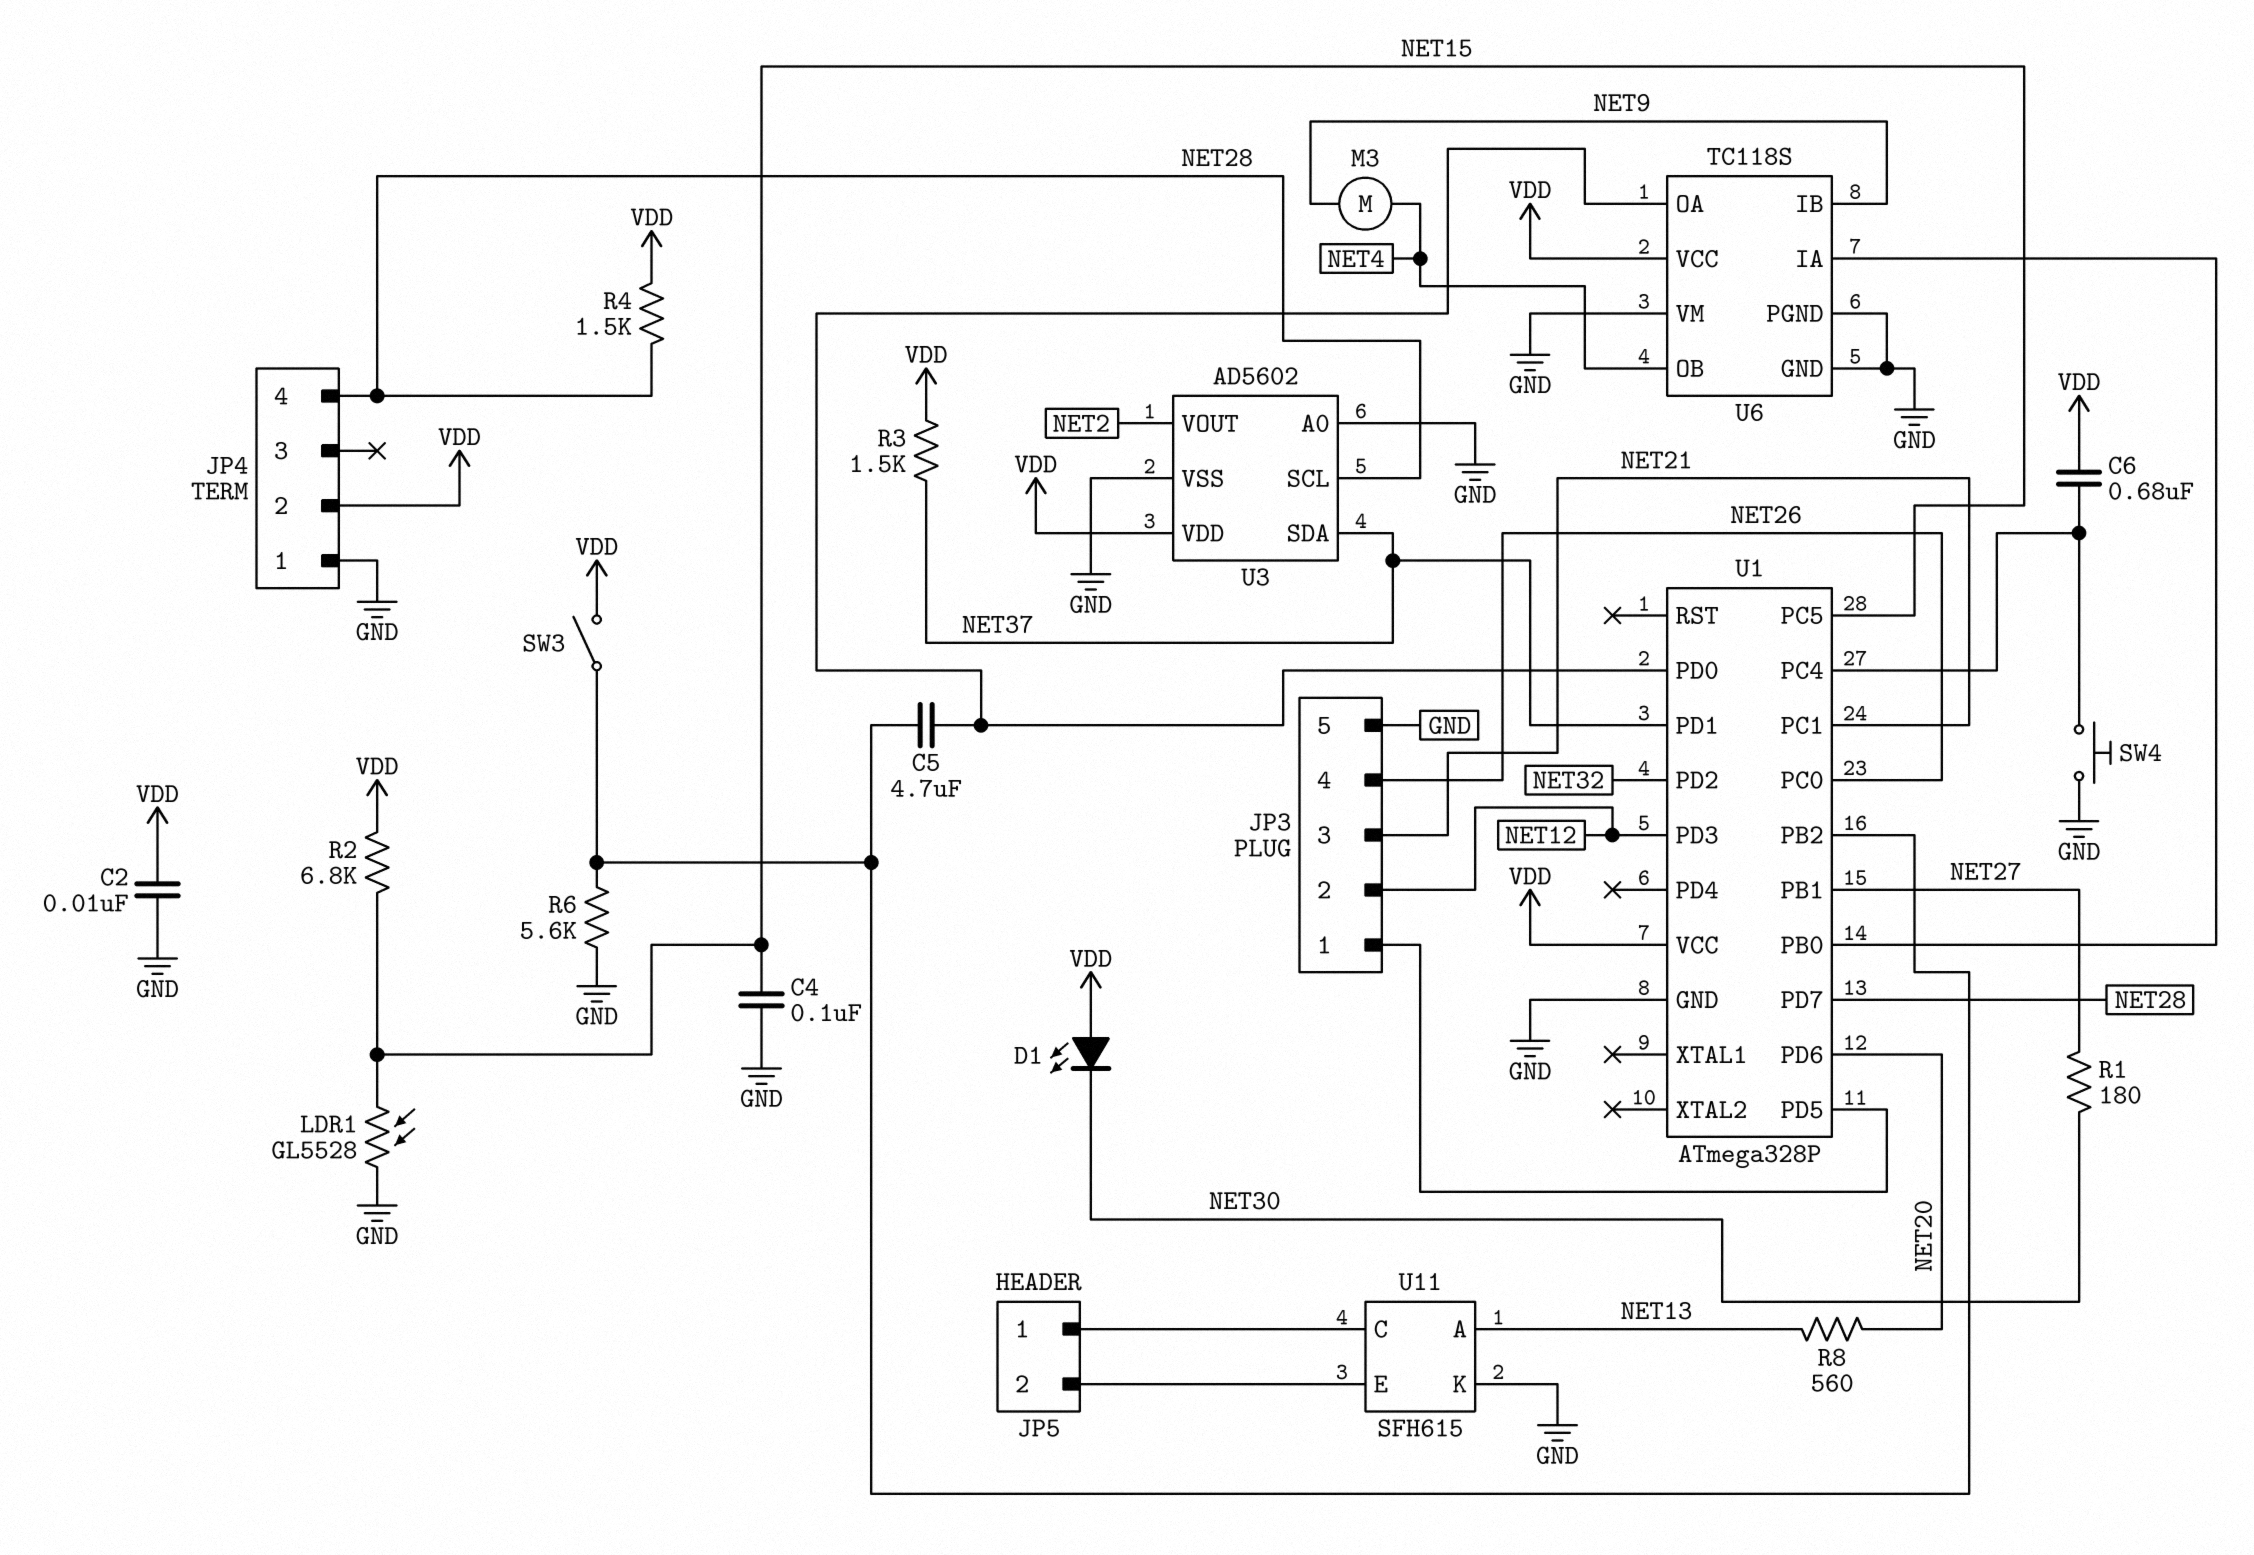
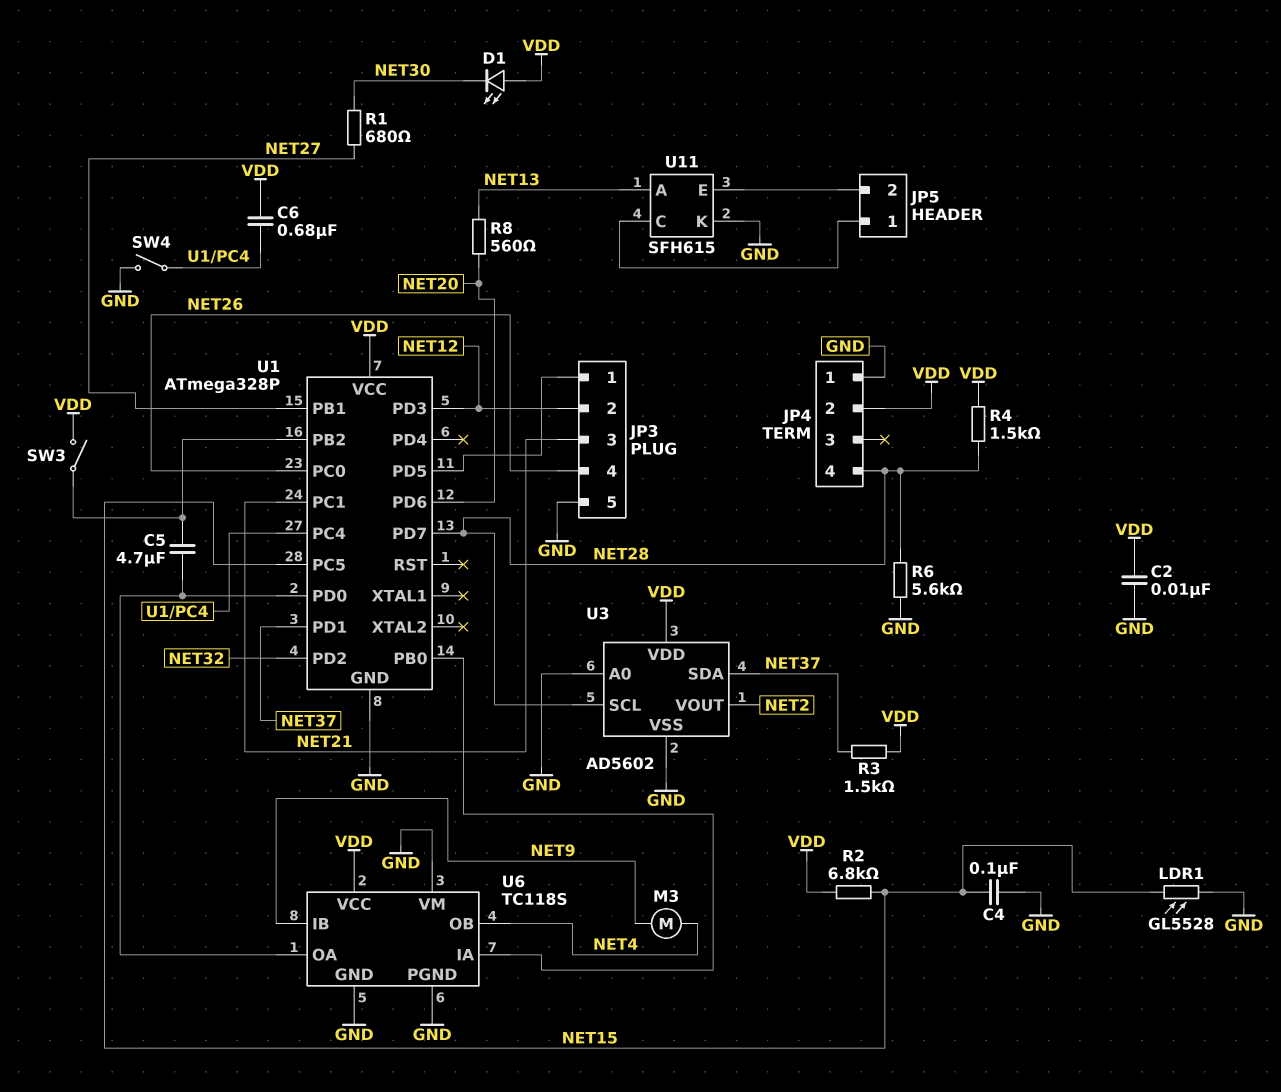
R1: 180 (NET27, NET30) -> 680 (NET27, NET30)
R6: 5.6k (GND, U1/PB2) -> 5.6k (GND, NET28)
SW4: button (GND, U1/PC4) -> switch (GND, U1/PC4)

